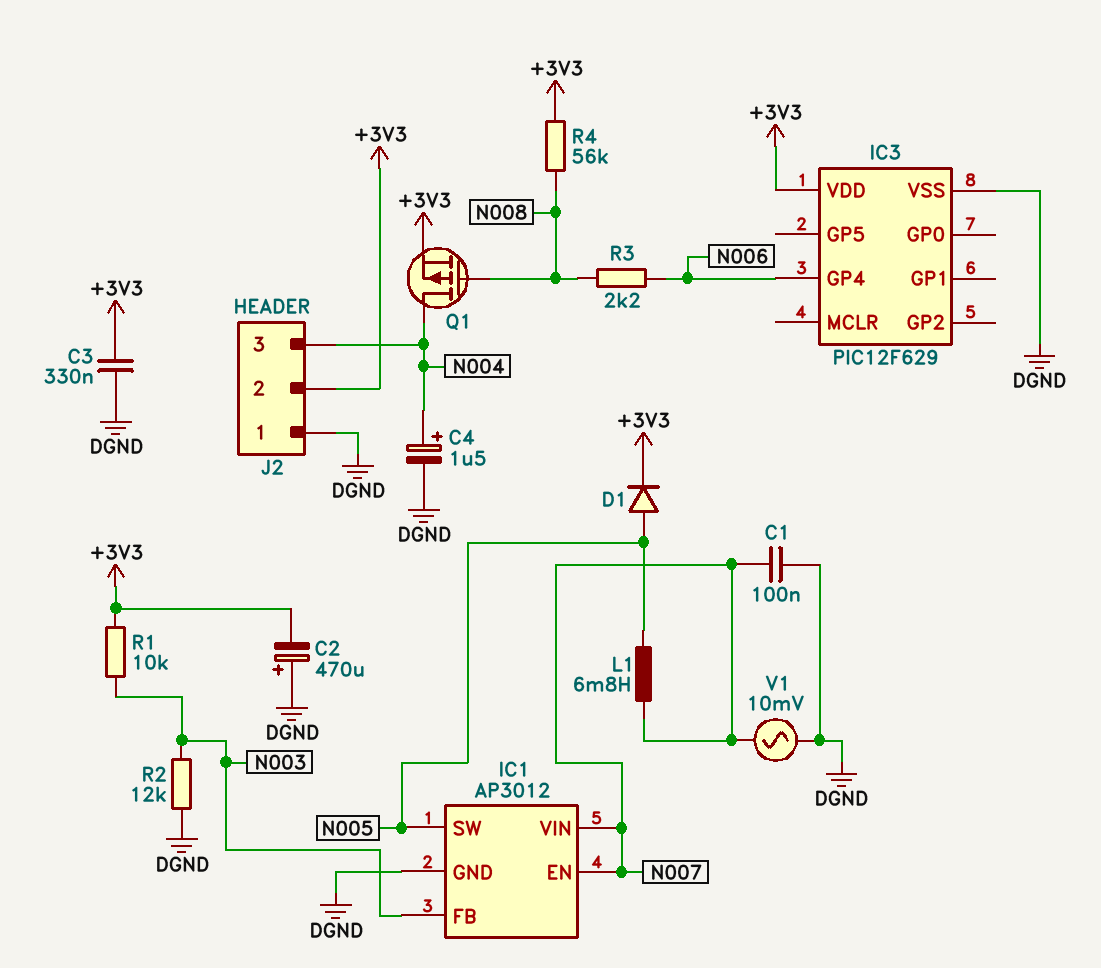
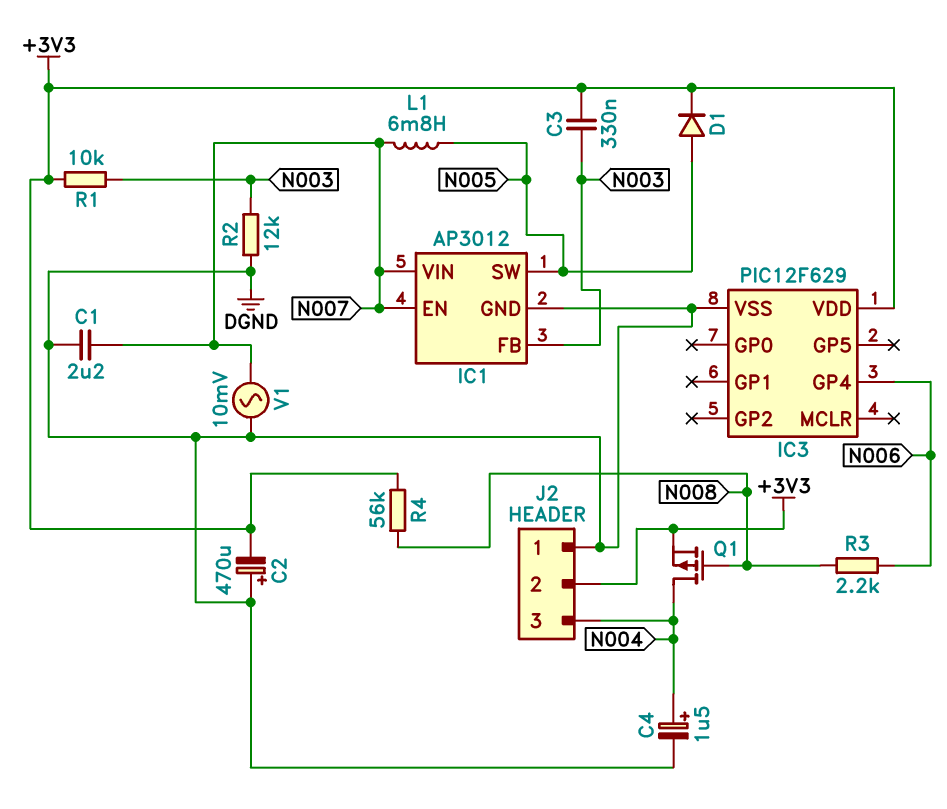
C1: 100nF (DGND, N007) -> 2.2uF (DGND, N007)
C3: 330nF (+3V3, DGND) -> 330nF (+3V3, N003)

